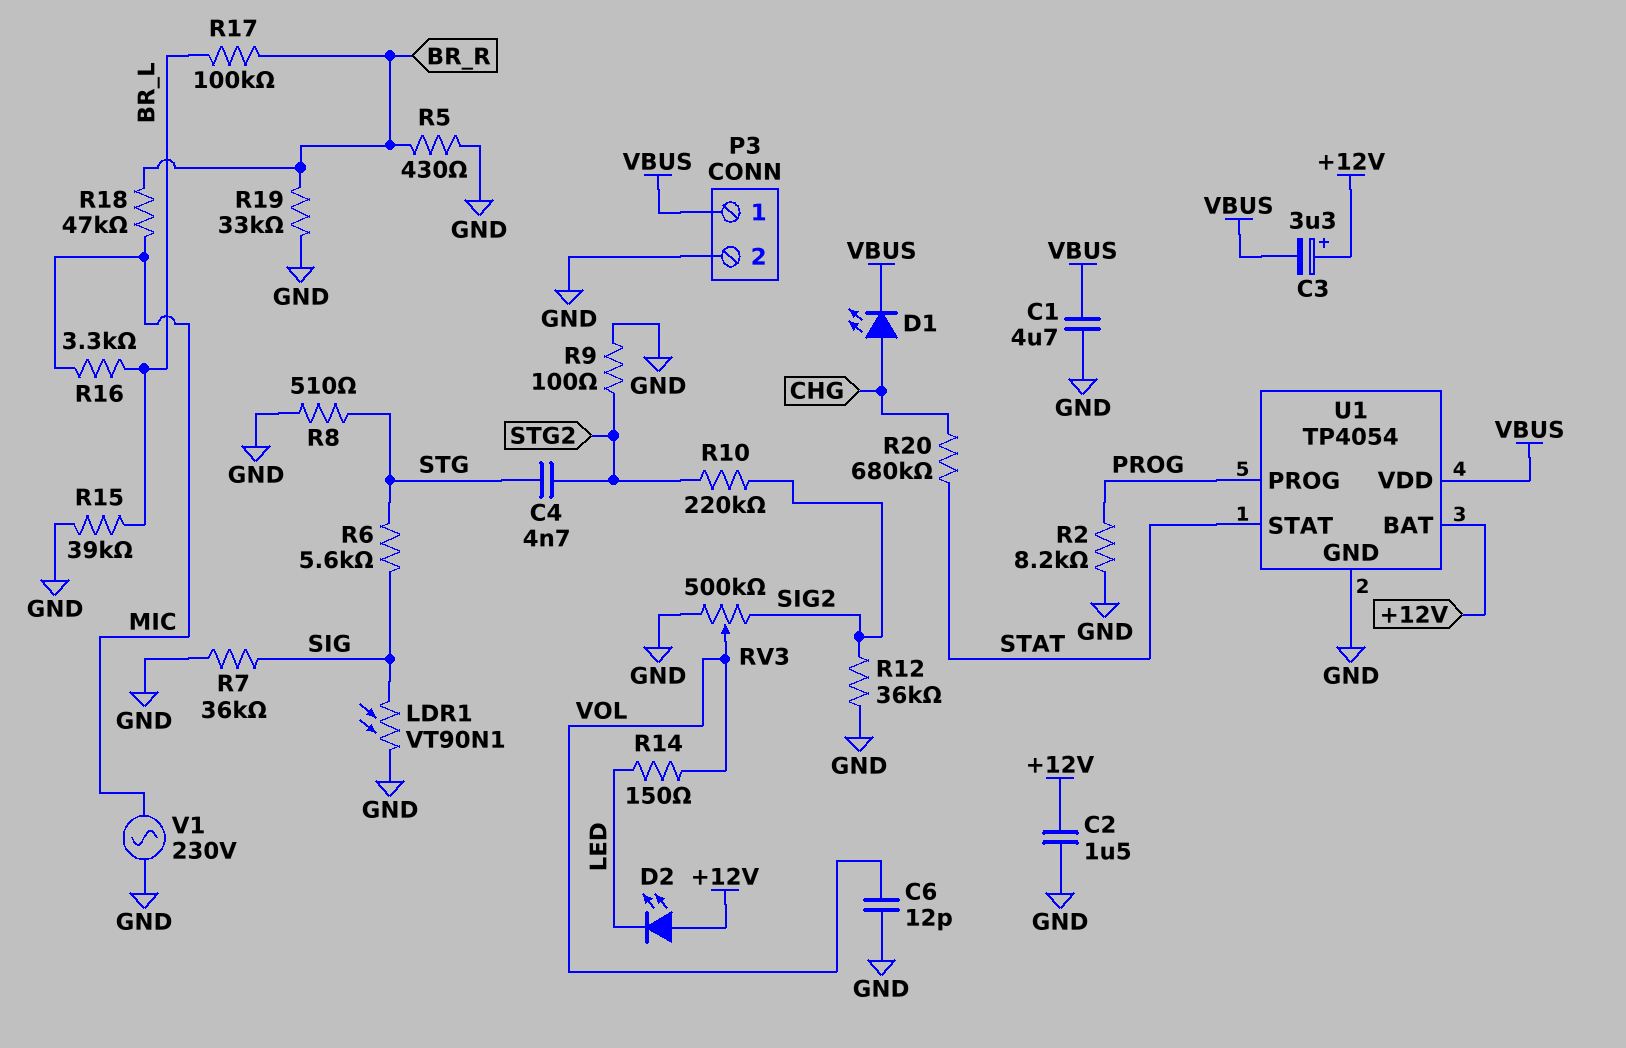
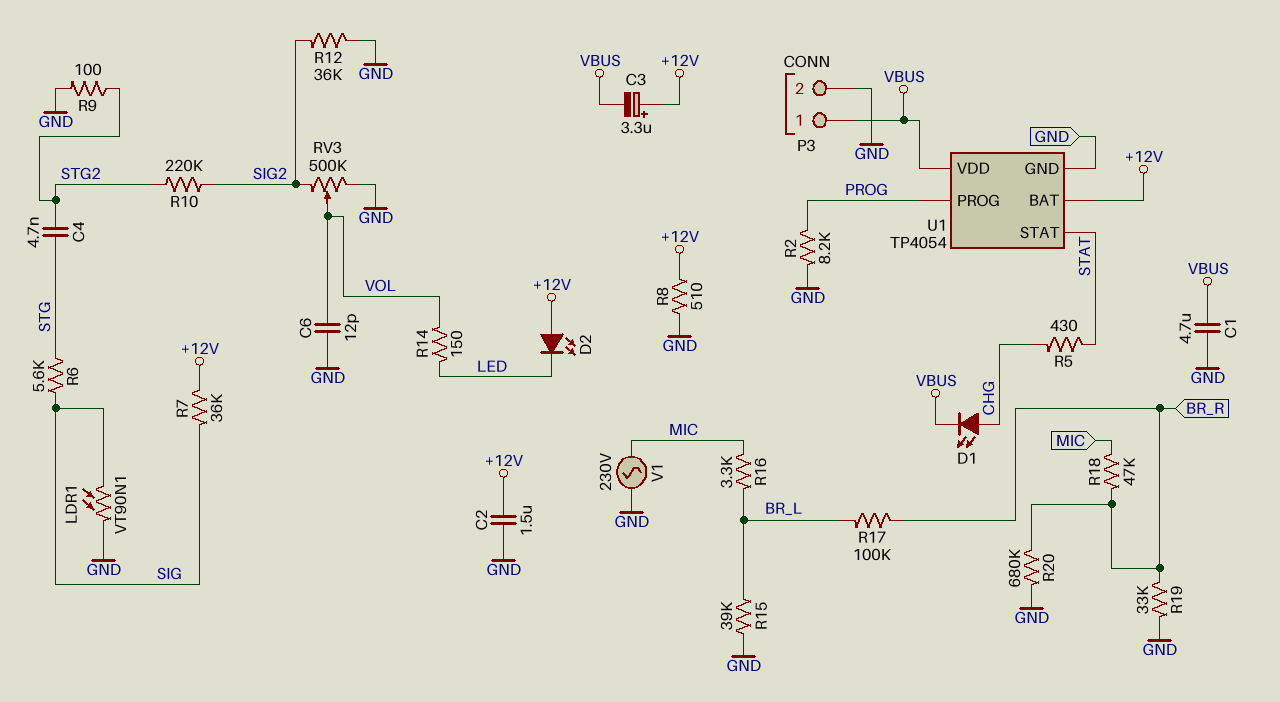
R5: 430 (BR_R, GND) -> 430 (CHG, STAT)
R7: 36k (GND, SIG) -> 36k (+12V, SIG)
R8: 510 (GND, STG) -> 510 (+12V, GND)
R20: 680k (CHG, STAT) -> 680k (BR_R, GND)

